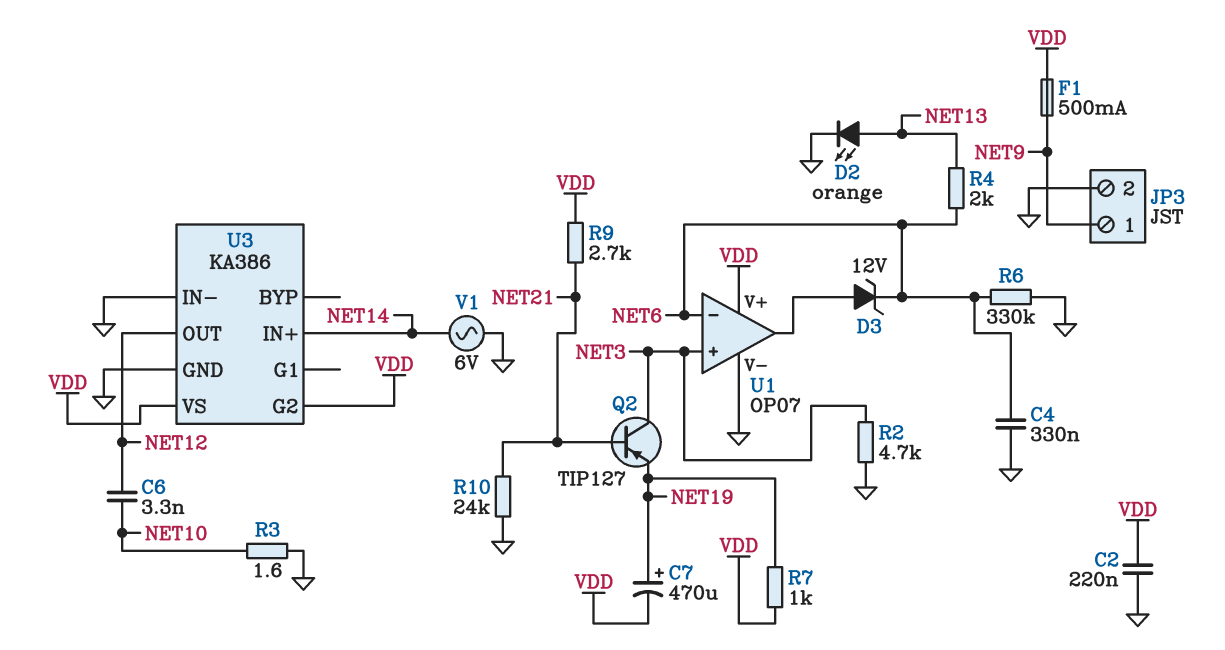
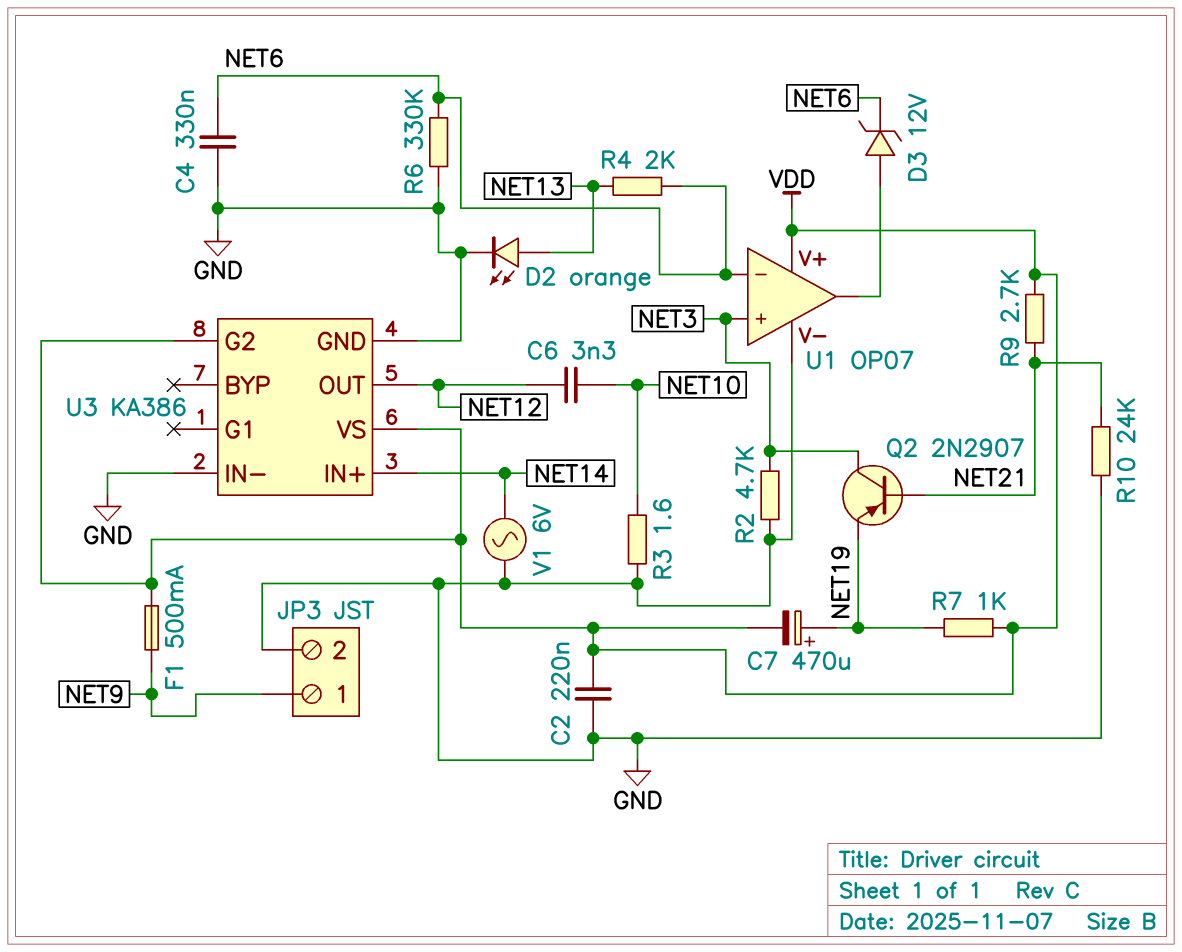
Q2: PNP TIP127 (B NET21, C NET3, E NET19) -> PNP 2N2907 (B NET21, C NET3, E NET19)

